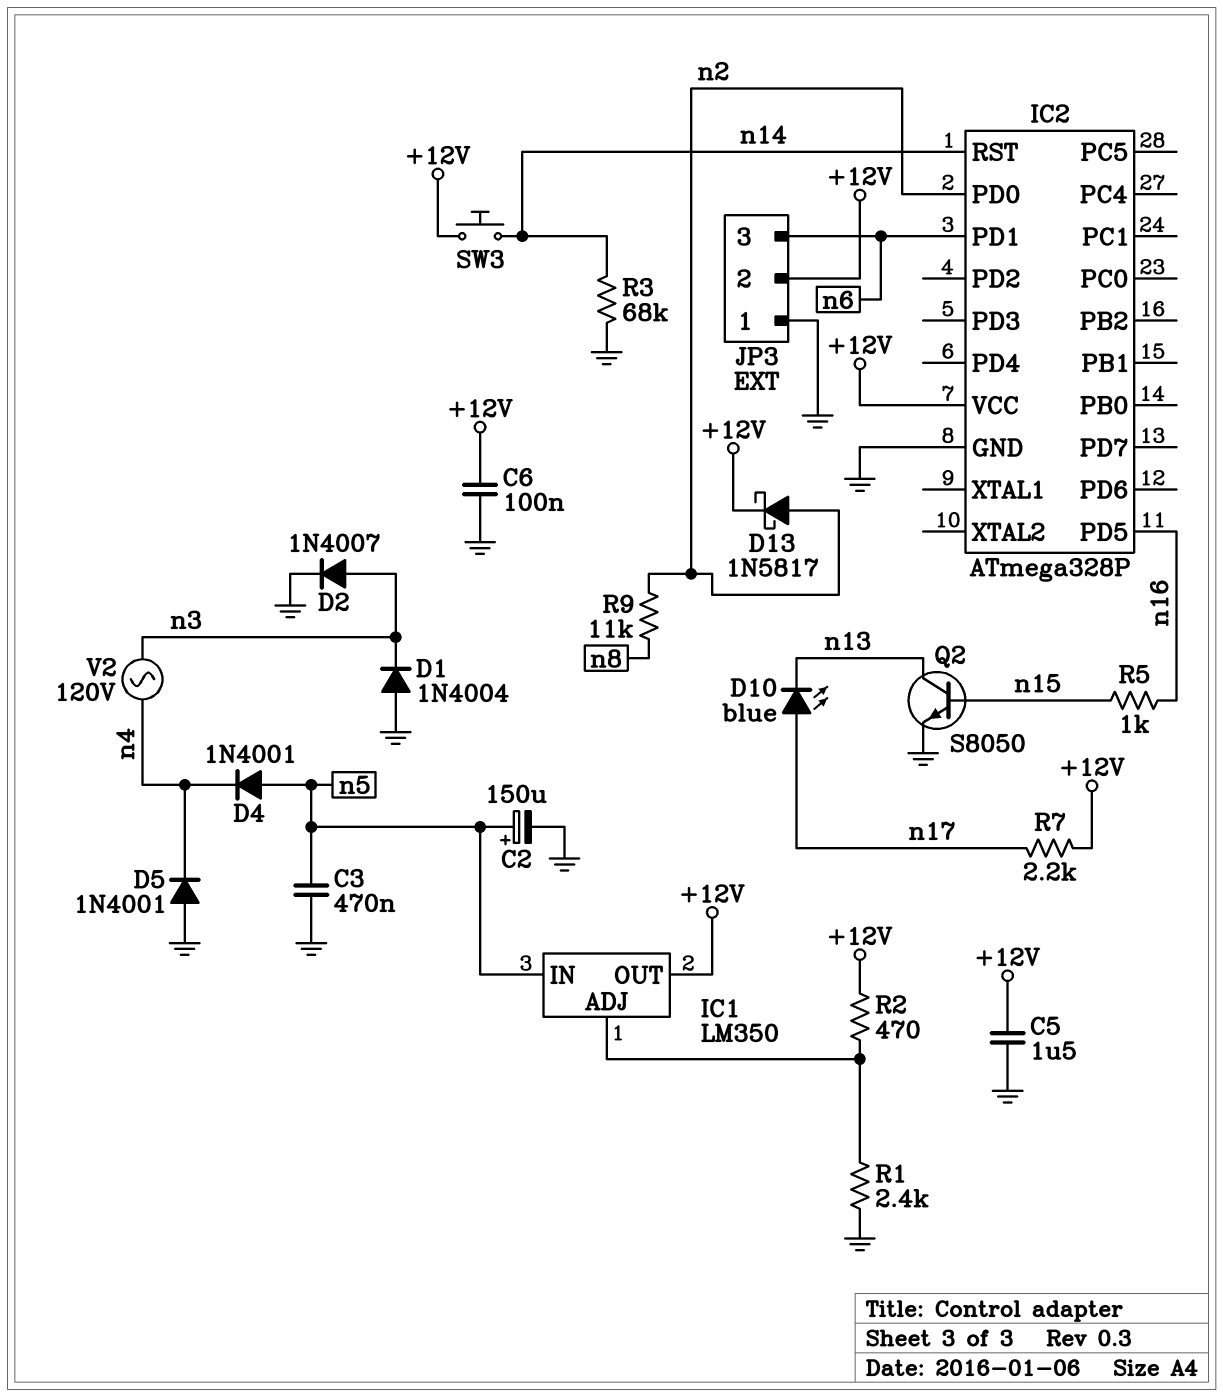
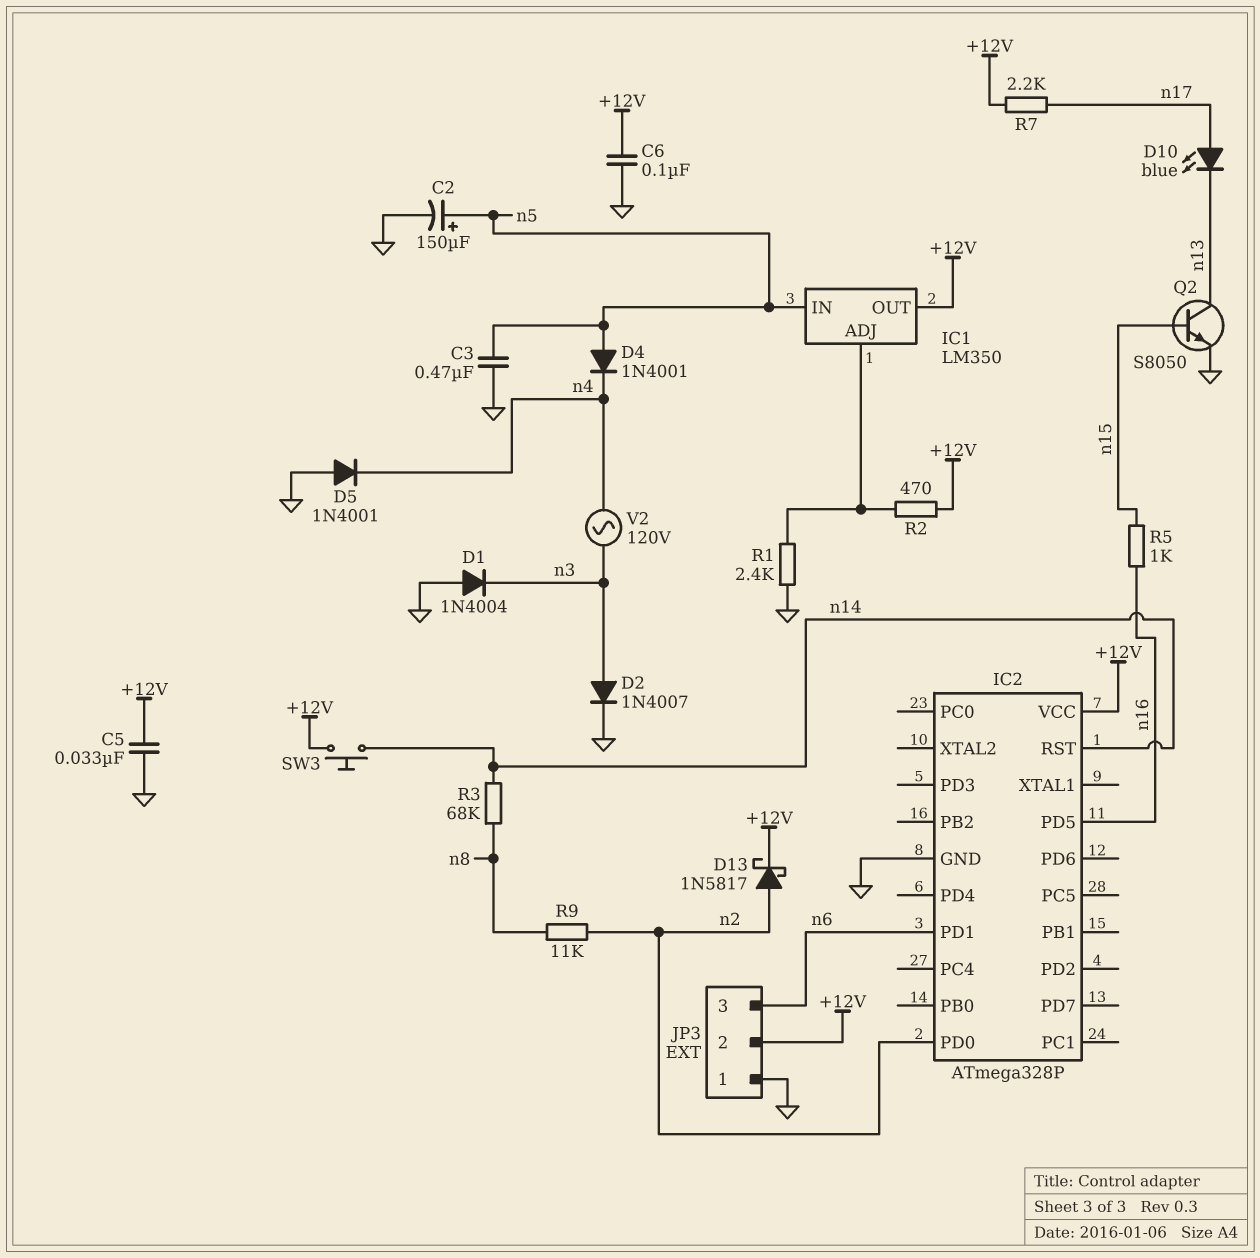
C5: 1.5uF (+12V, GND) -> 33nF (+12V, GND)
R3: 68k (GND, n14) -> 68k (n8, n14)

